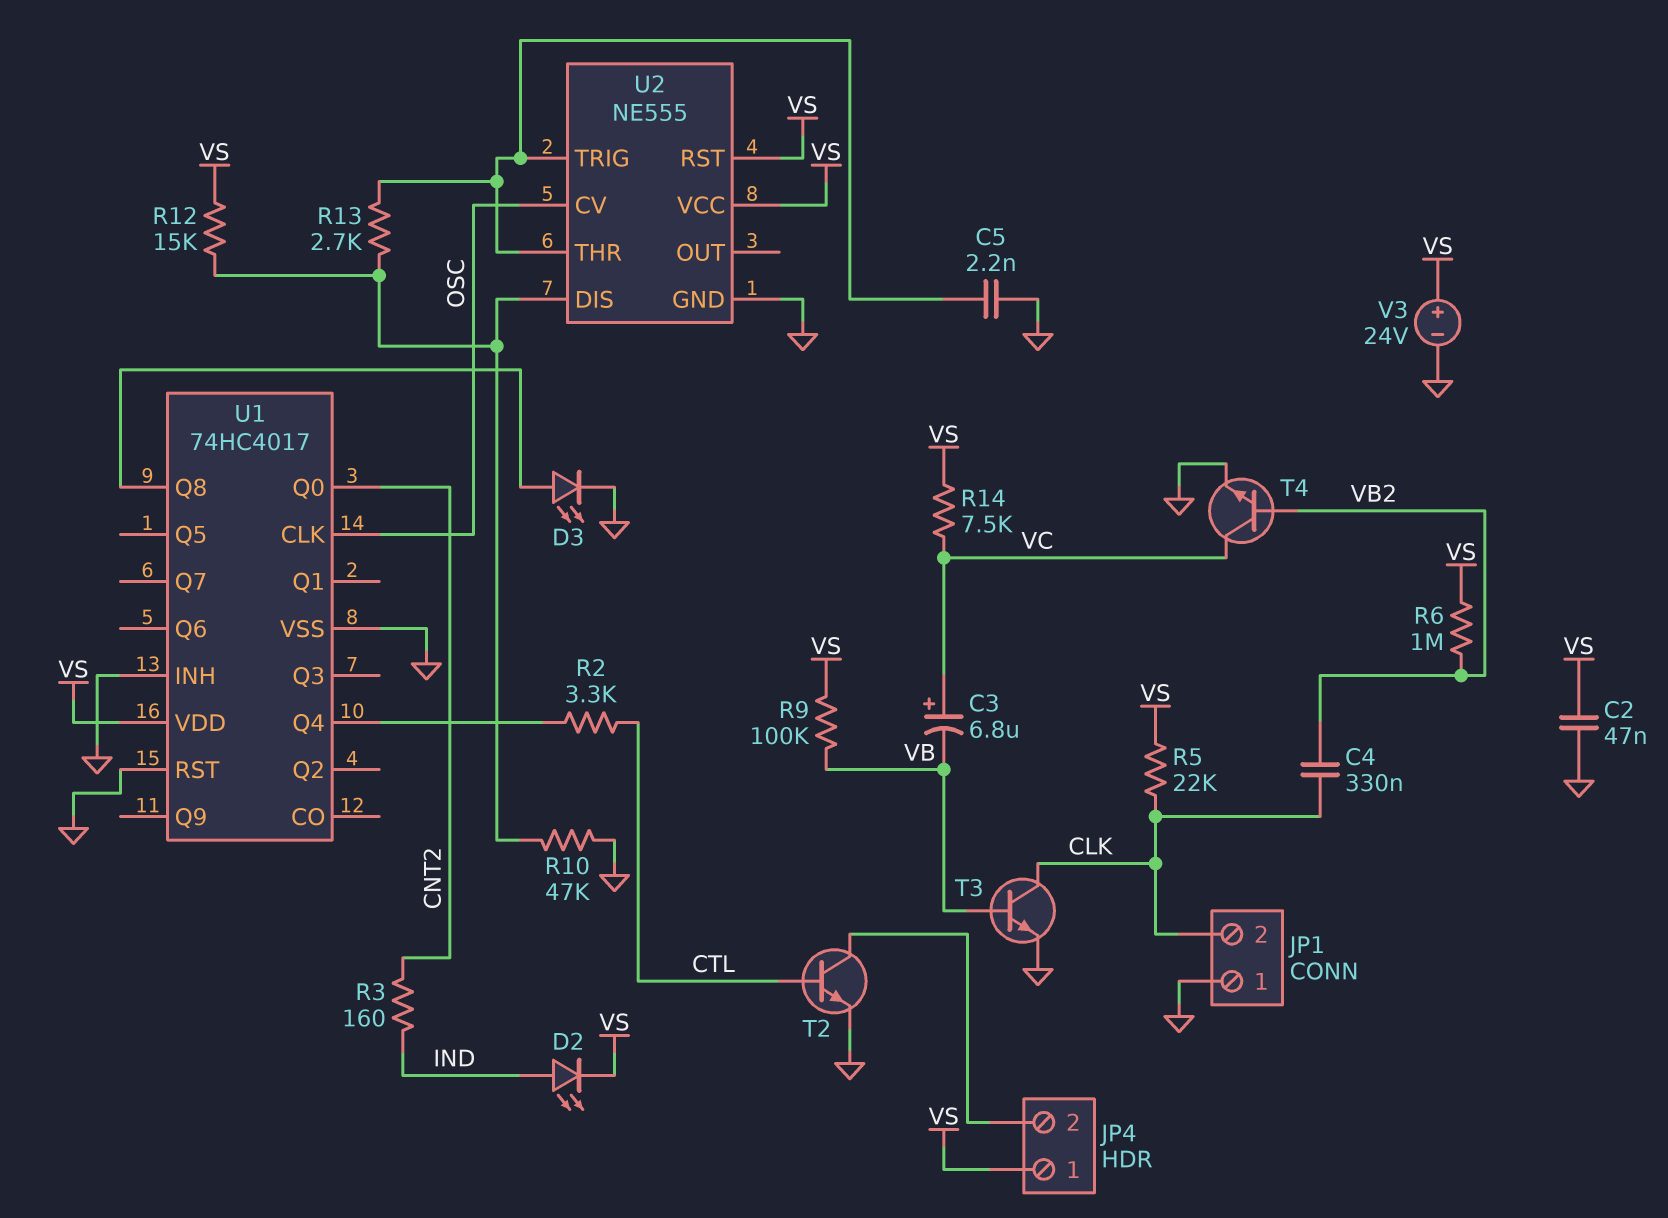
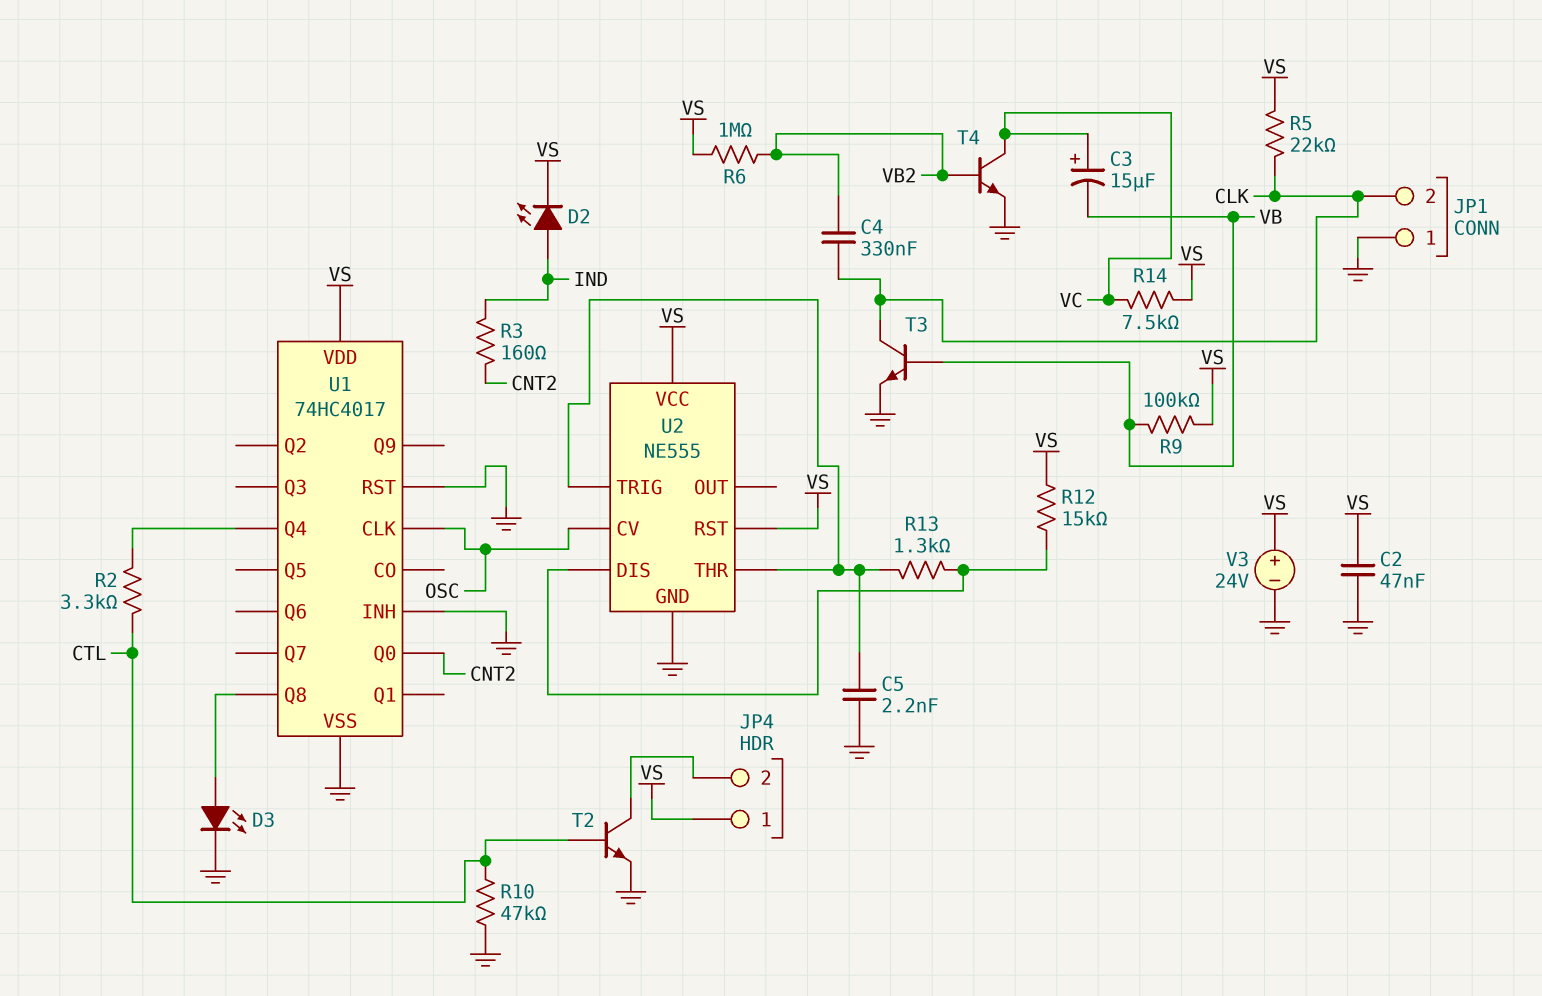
C3: 6.8uF (plus VC, minus VB) -> 15uF (plus VC, minus VB)
R10: 47k (GND, U2/DIS) -> 47k (CTL, GND)
R13: 2.7k (U2/DIS, U2/THR) -> 1.3k (U2/DIS, U2/THR)

